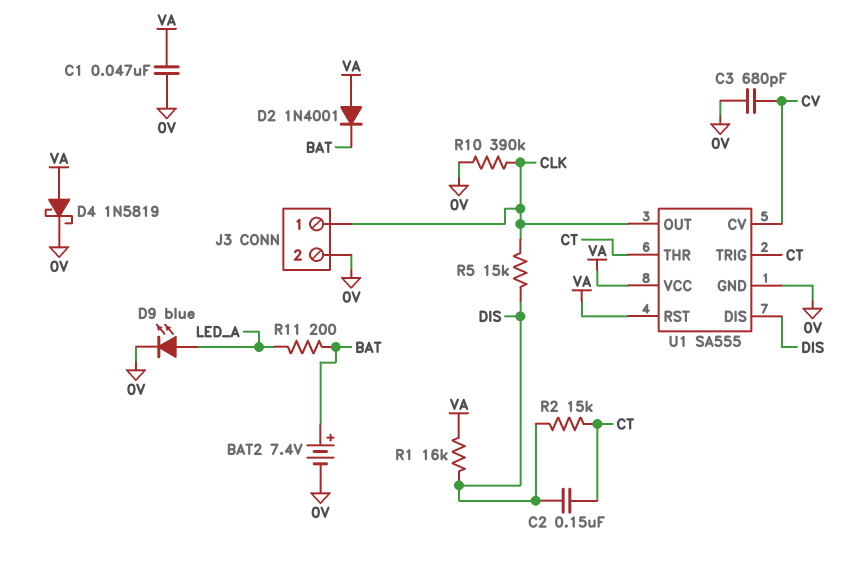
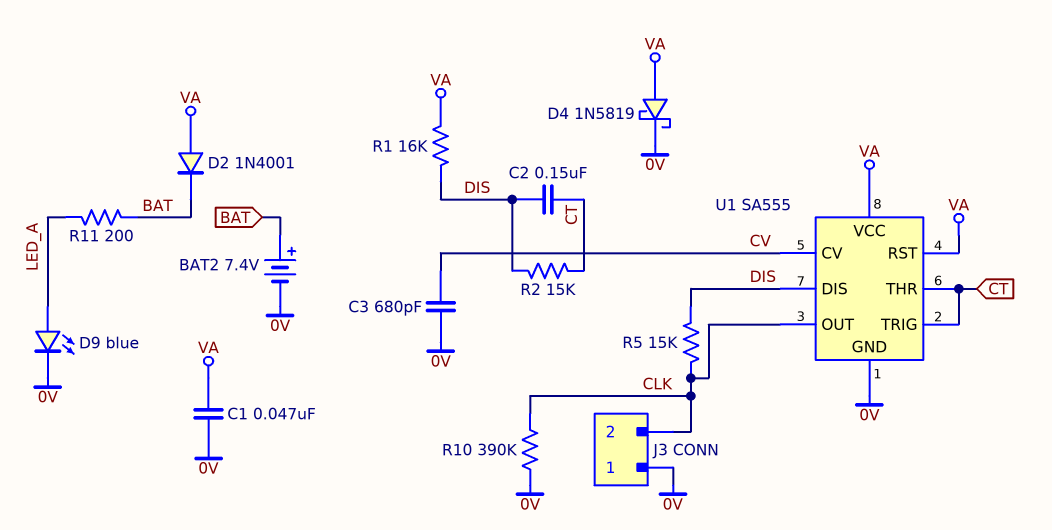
J3 pin 1: CLK -> 0V
J3 pin 2: 0V -> CLK

